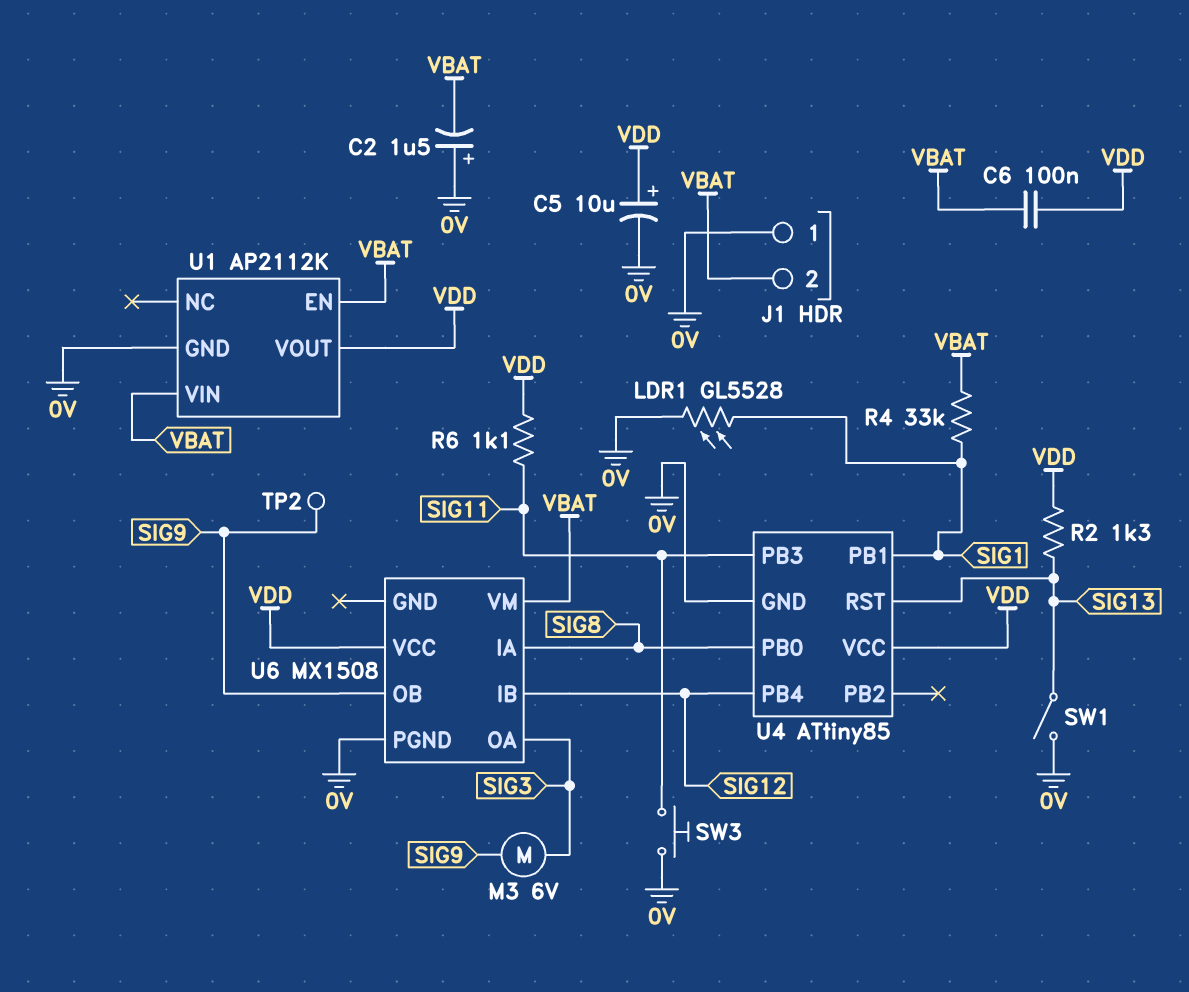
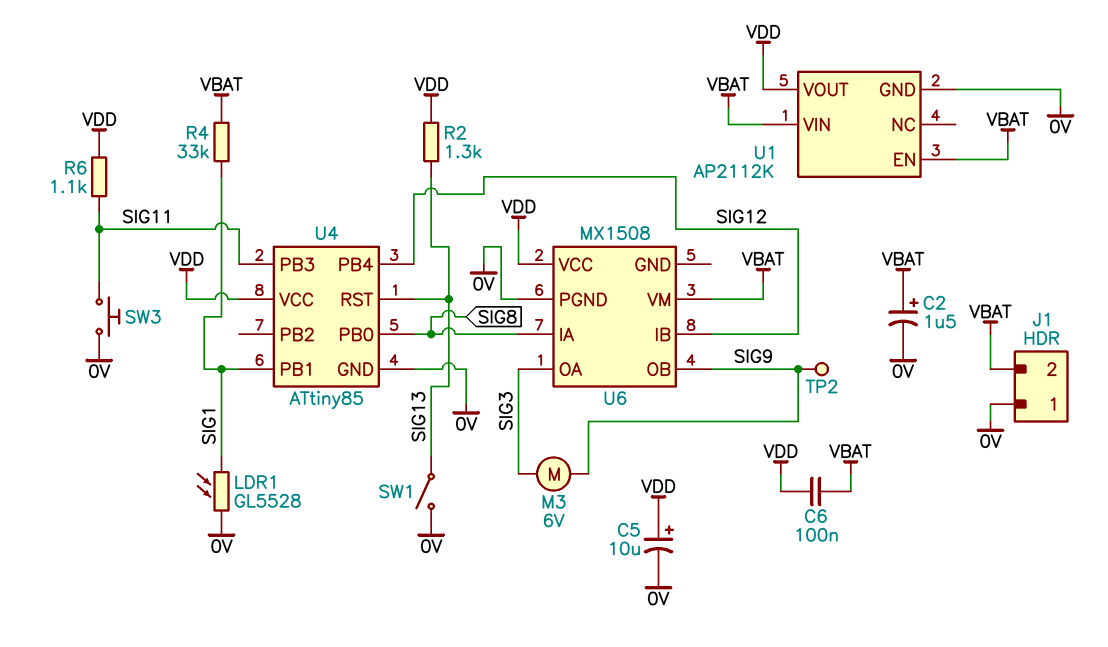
C2: 1.5uF (plus 0V, minus VBAT) -> 1.5uF (plus VBAT, minus 0V)

